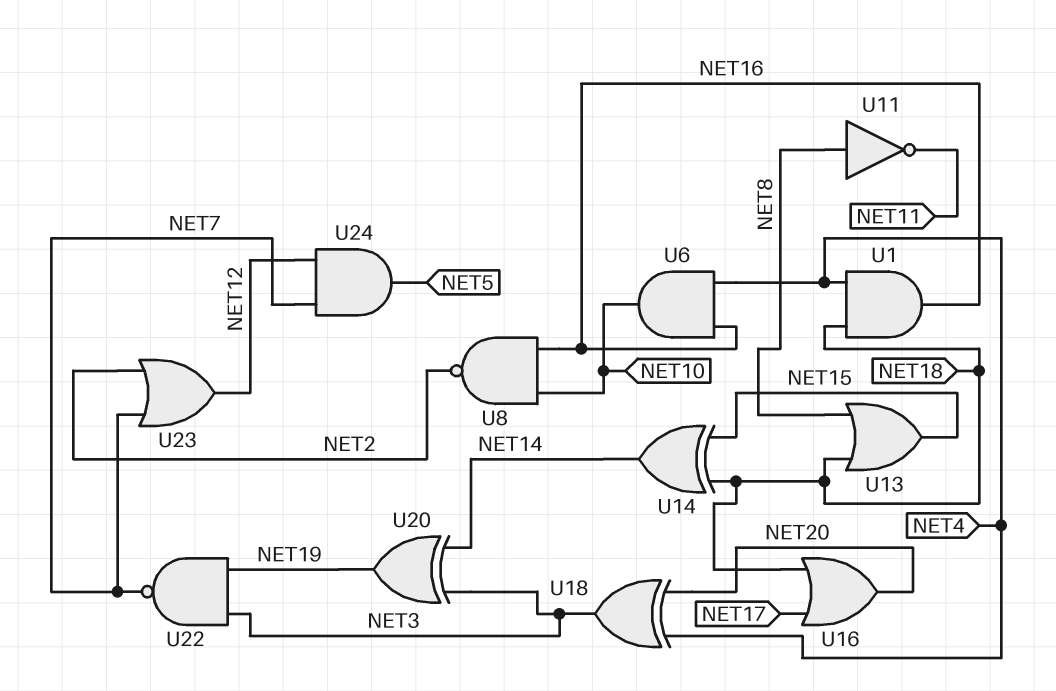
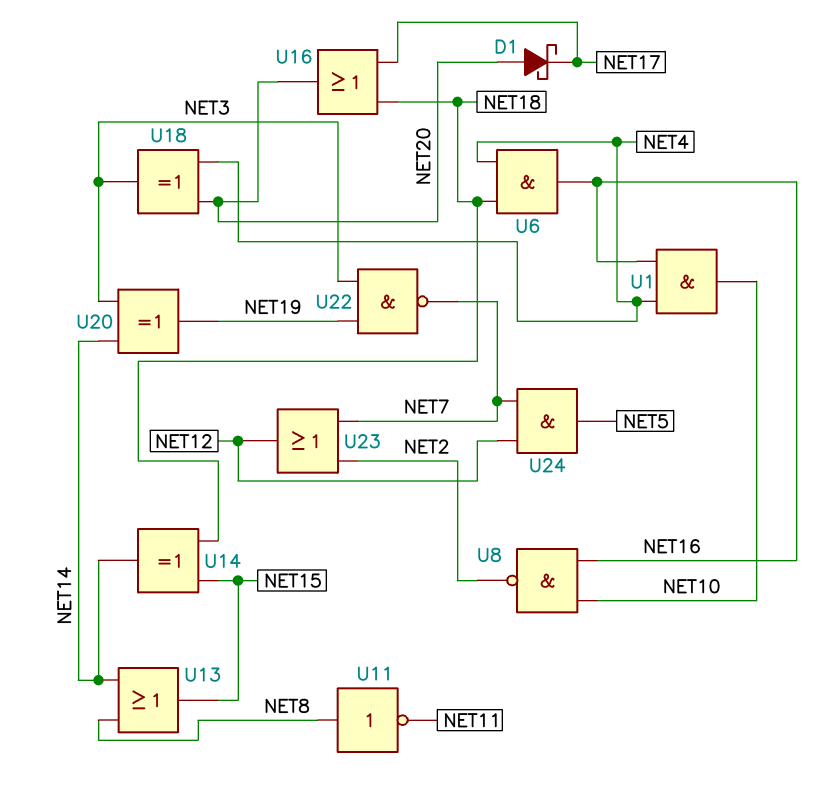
D1: none -> schottky (A NET20, K NET17)
U1: AND (in NET4, in NET18, out NET16) -> AND (in NET4, in NET16, out NET10)
U6: AND (in NET4, in NET16, out NET10) -> AND (in NET4, in NET18, out NET16)
U13: OR (in NET8, in NET18, out NET15) -> OR (in NET8, in NET14, out NET15)

